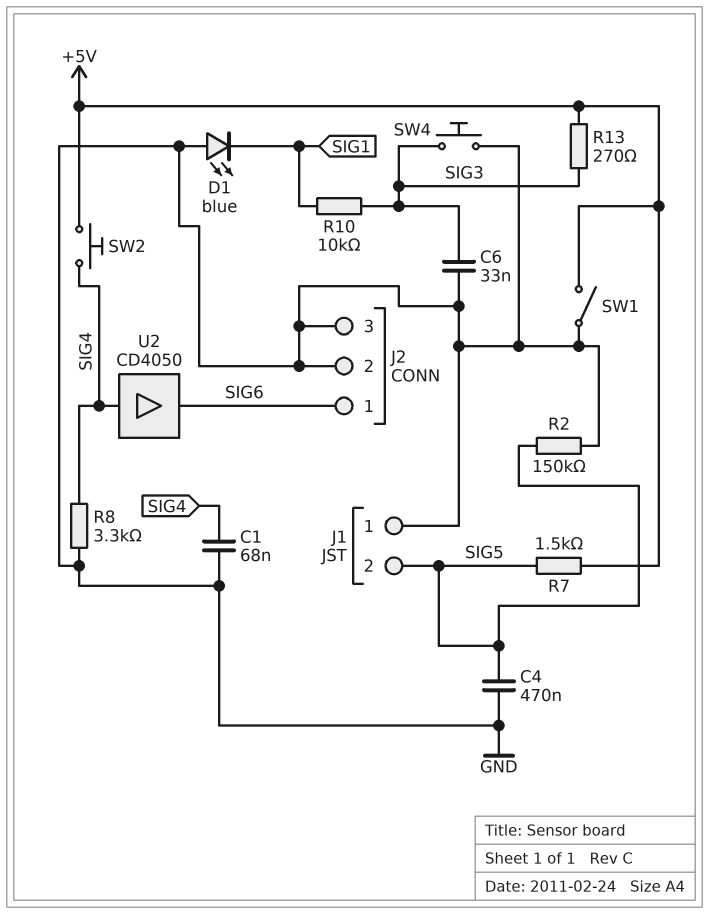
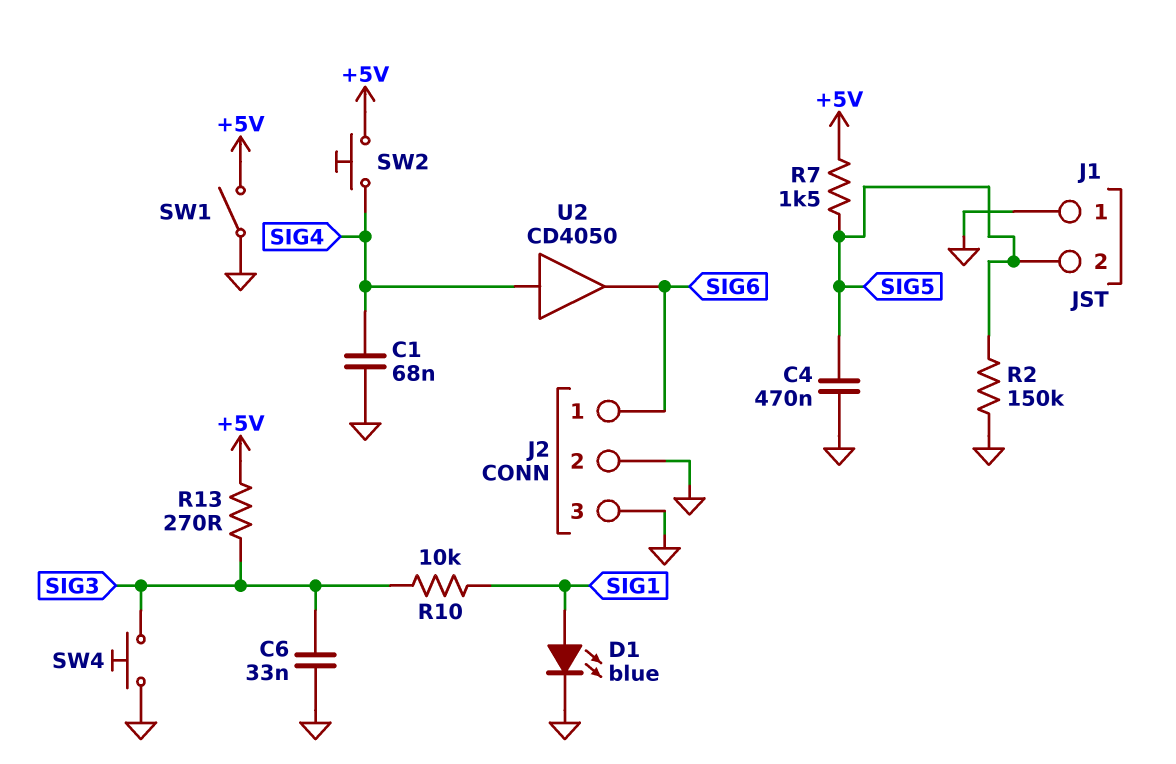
D1: LED blue (A GND, K SIG1) -> LED blue (A SIG1, K GND)
R8: 3.3k (GND, SIG4) -> none

